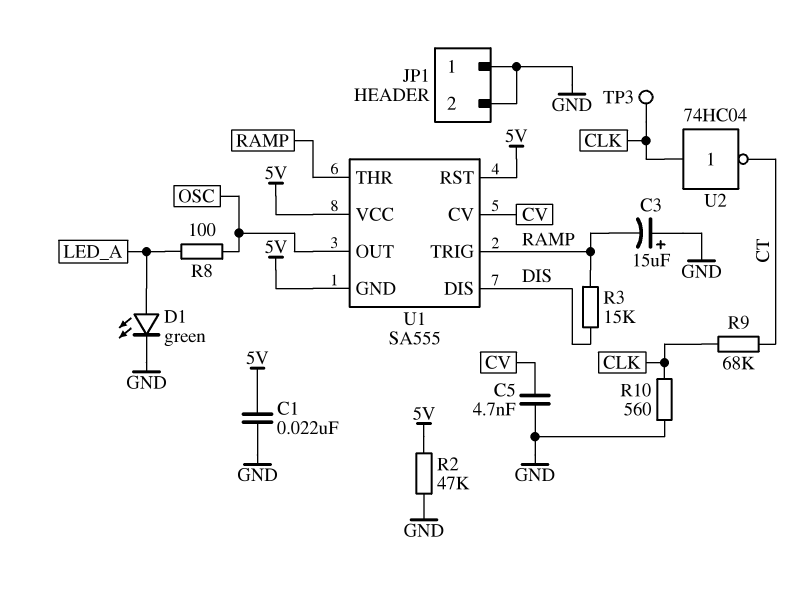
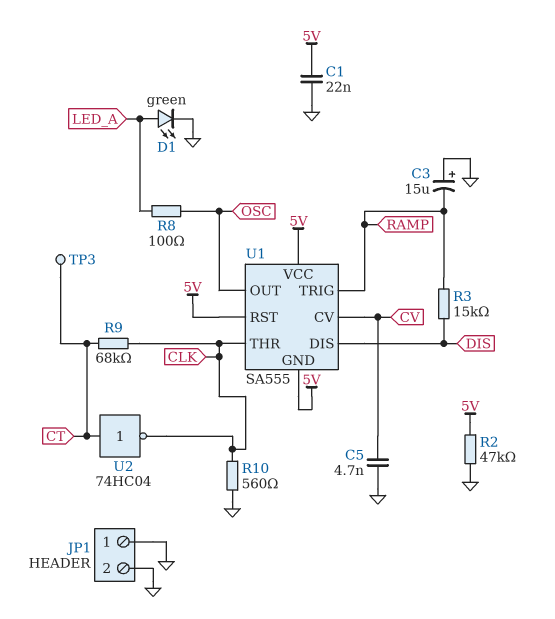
TP3: test point (CLK) -> test point (CT)
U1 pin THR: RAMP -> CLK
U2: NOT 74HC04 (in CLK, out CT) -> NOT 74HC04 (in CT, out CLK)

